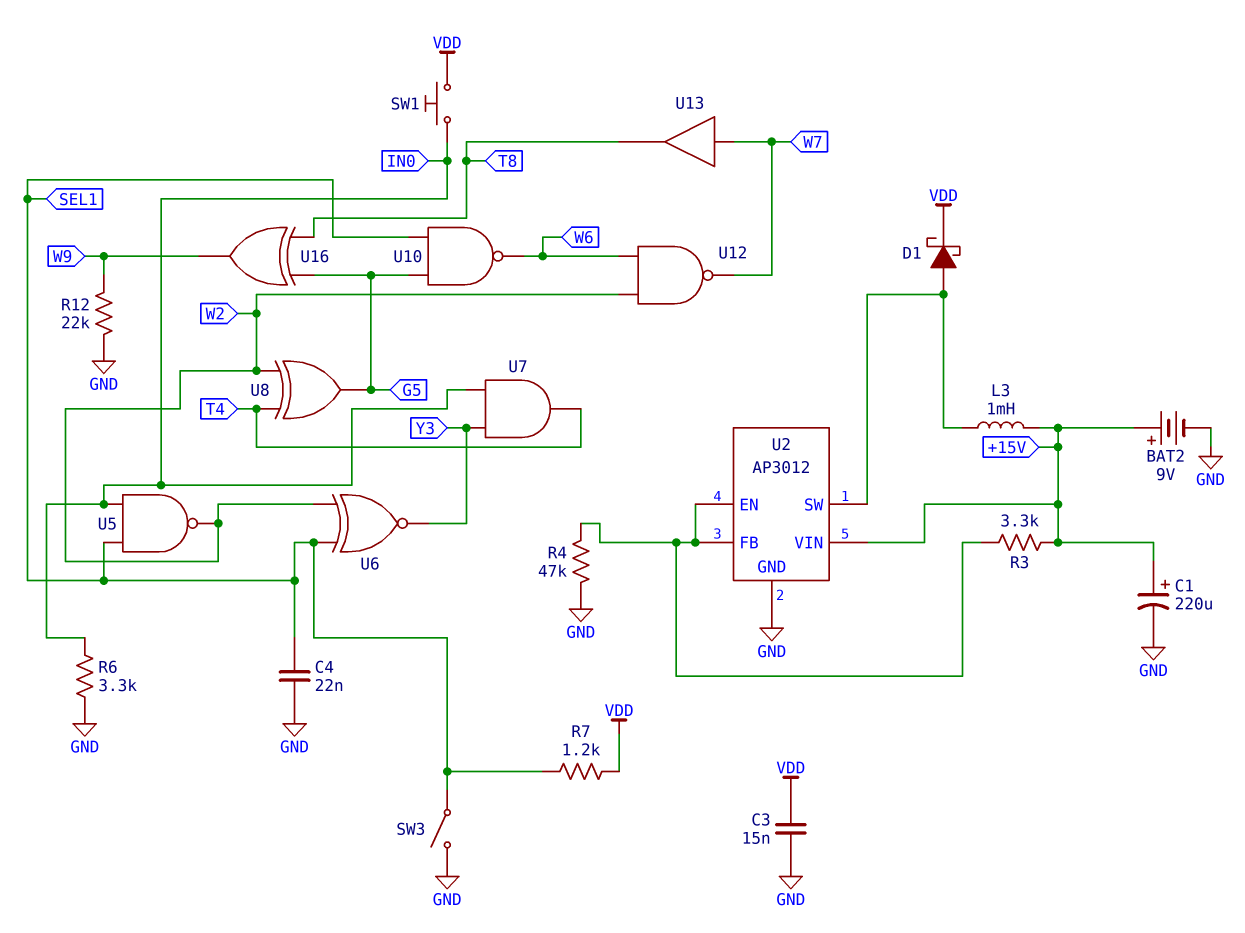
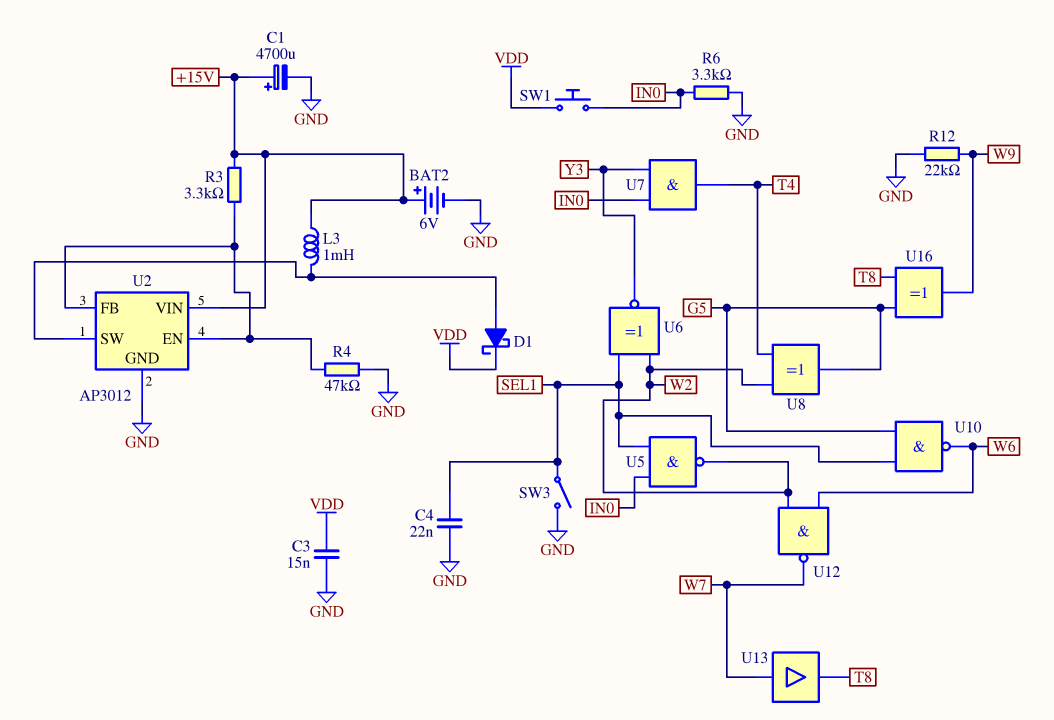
BAT2: 9V (plus +15V, minus GND) -> 6V (plus +15V, minus GND)
C1: 220uF (plus +15V, minus GND) -> 4700uF (plus +15V, minus GND)
R7: 1.2k (SEL1, VDD) -> none

